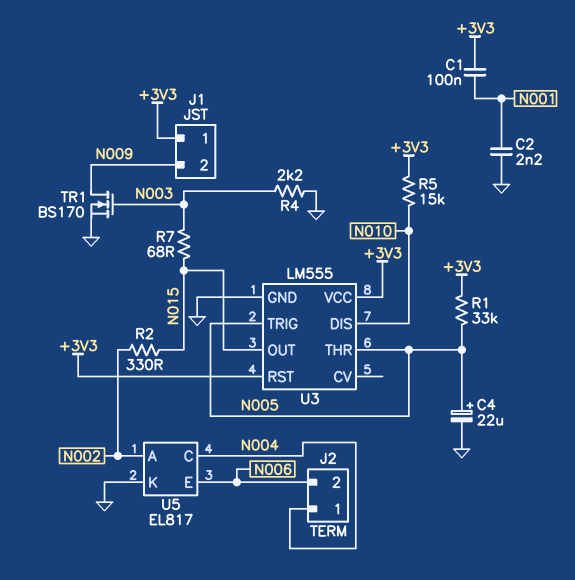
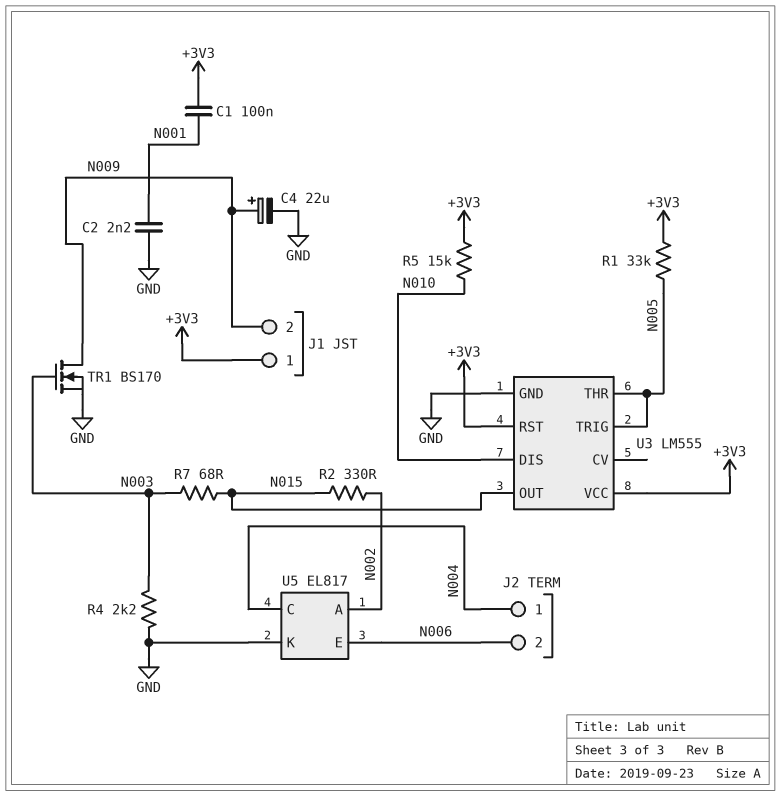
C4: 22uF (plus N005, minus GND) -> 22uF (plus N009, minus GND)

